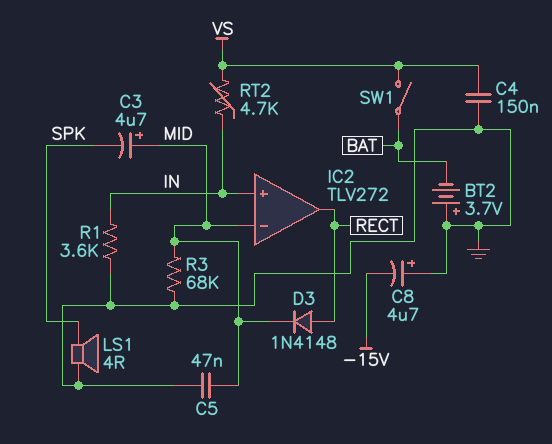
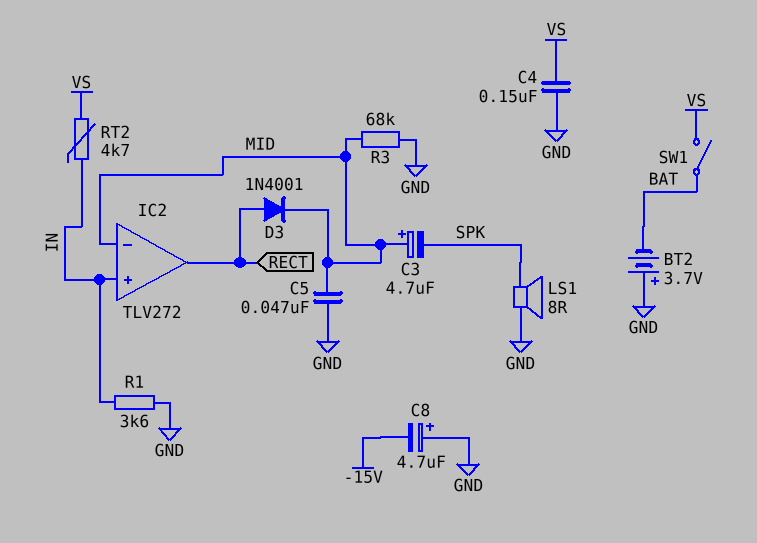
D3: diode 1N4148 (A RECT, K MID) -> diode 1N4001 (A RECT, K MID)
LS1: speaker 4R (GND, SPK) -> speaker 8R (GND, SPK)

